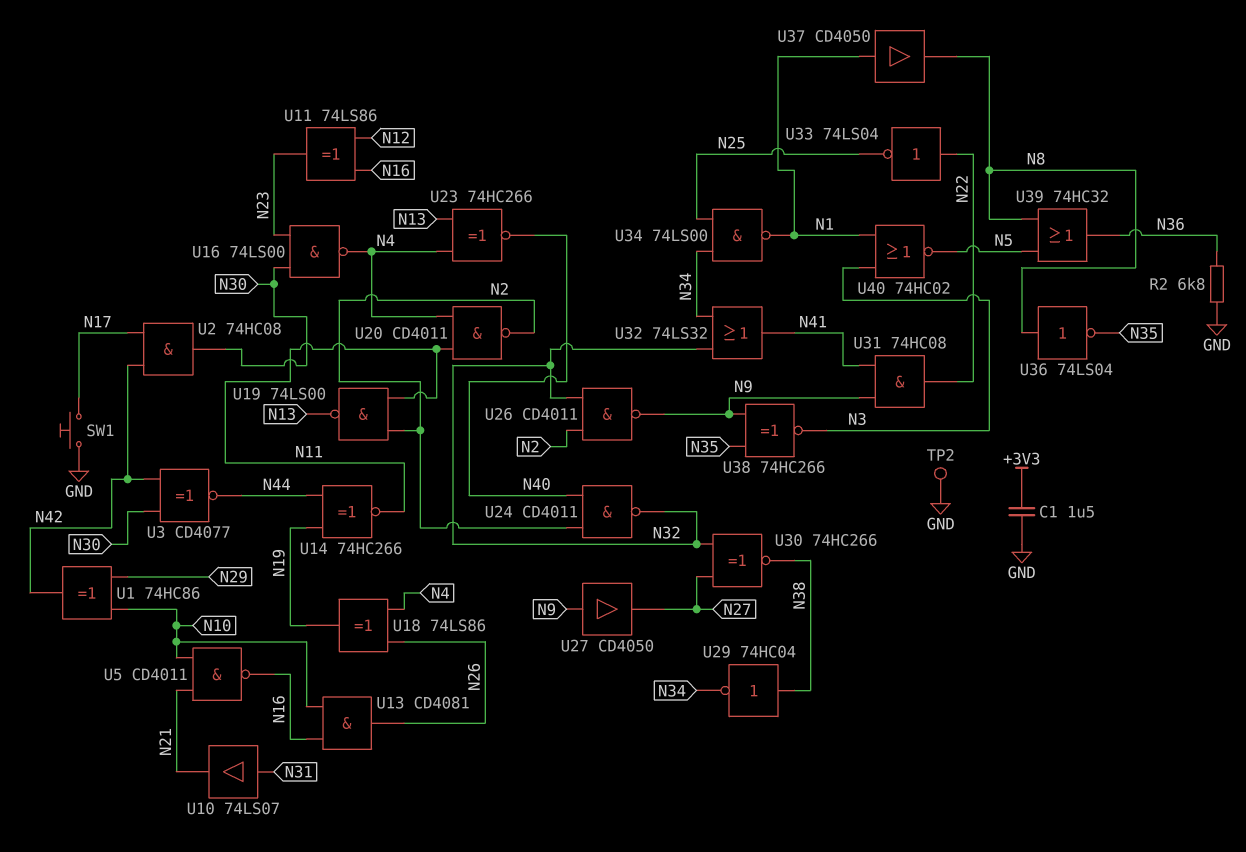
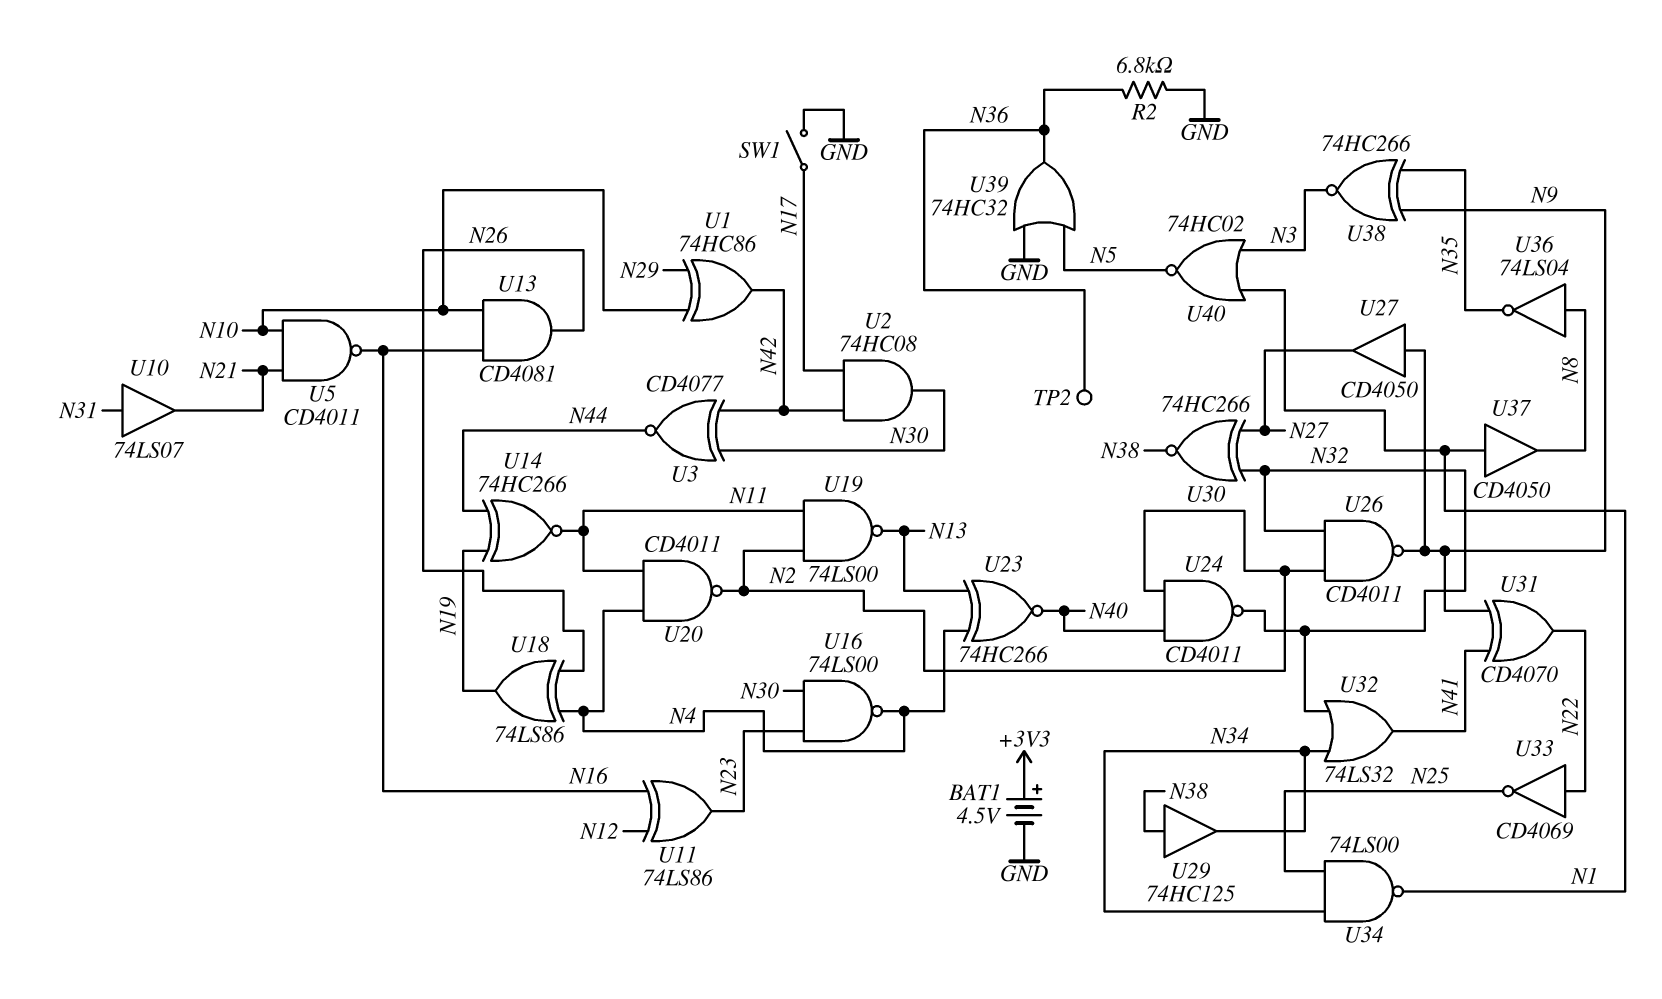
BAT1: none -> 4.5V (plus +3V3, minus GND)
C1: 1.5uF (+3V3, GND) -> none
SW1: button (GND, N17) -> switch (GND, N17)
TP2: test point (GND) -> test point (N36)
U29: NOT 74HC04 (in N38, out N34) -> buffer 74HC125 (in N38, out N34)
U31: AND 74HC08 (in N9, in N41, out N22) -> XOR CD4070 (in N9, in N41, out N22)
U33: NOT 74LS04 (in N22, out N25) -> NOT CD4069 (in N22, out N25)
U39: OR 74HC32 (in N5, in N8, out N36) -> OR 74HC32 (in GND, in N5, out N36)

